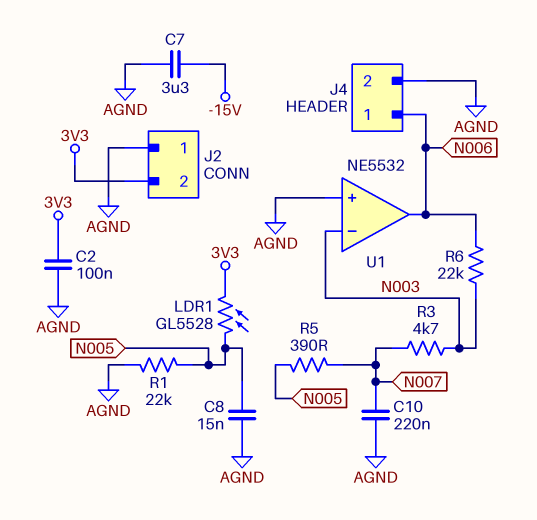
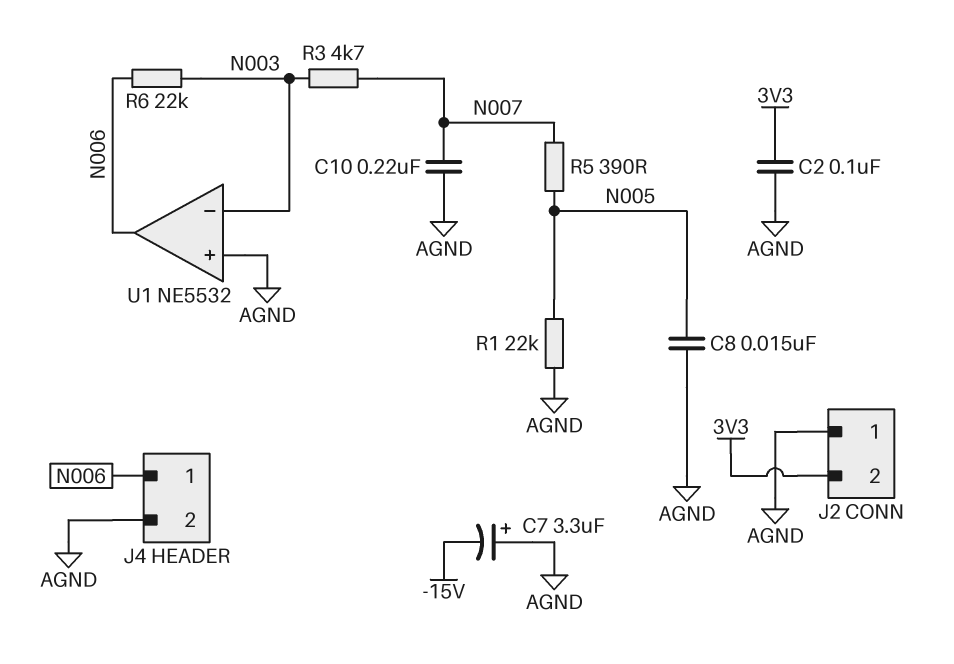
C7: 3.3uF (-15V, AGND) -> 3.3uF (plus AGND, minus -15V)
LDR1: GL5528 (3V3, N005) -> none

